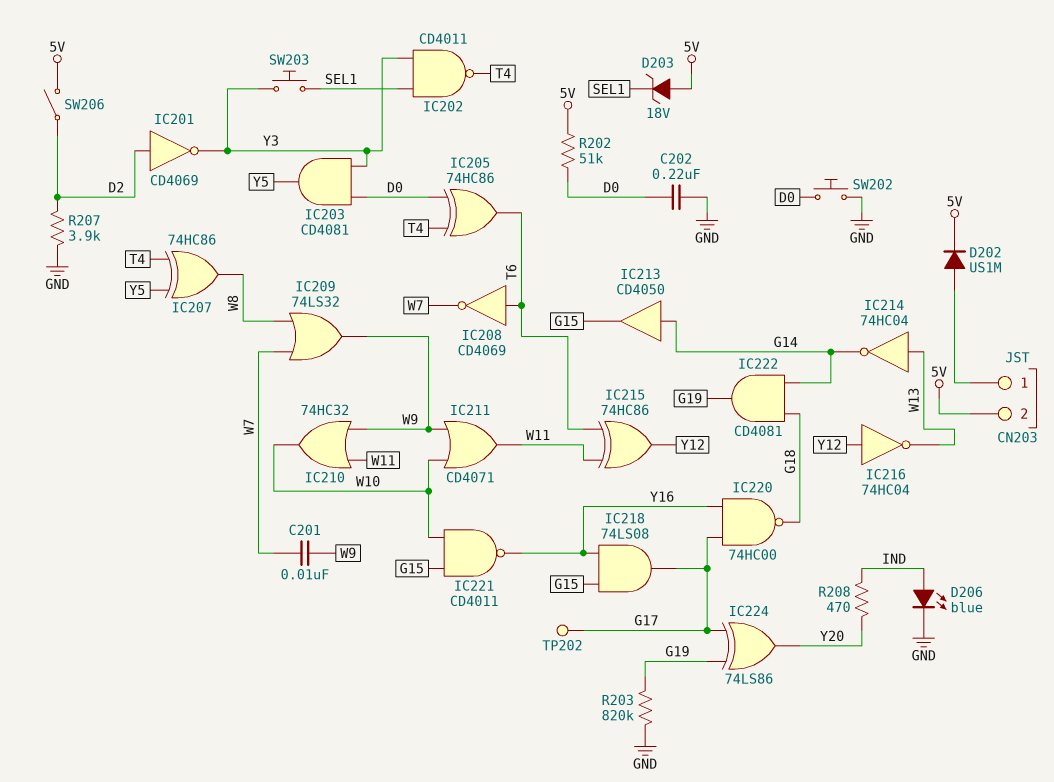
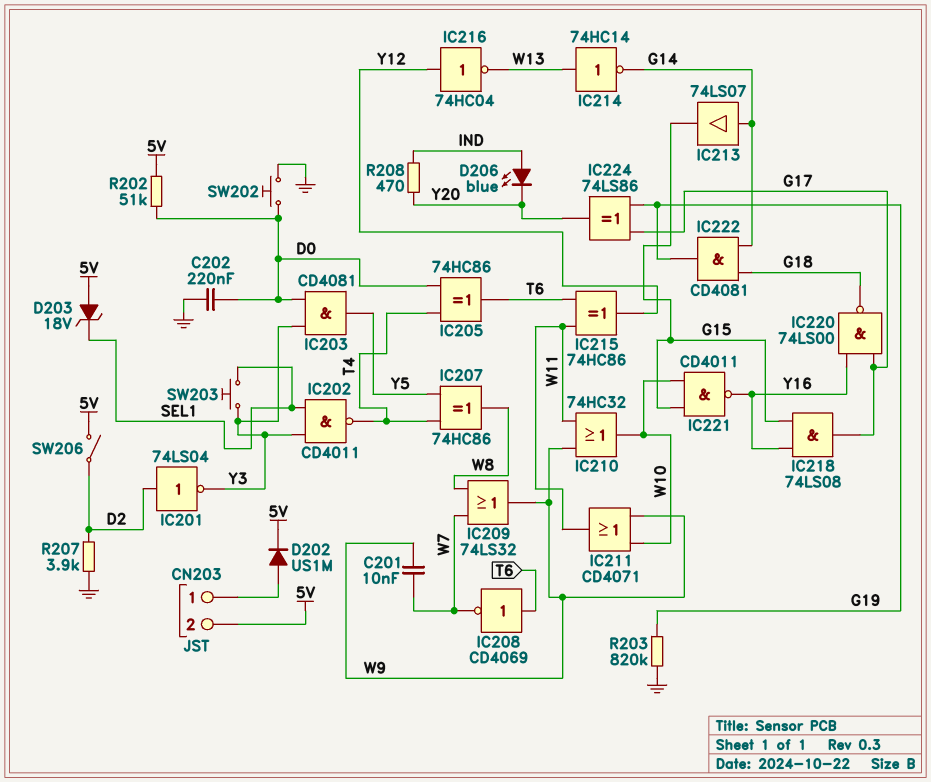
D206: LED blue (A IND, K GND) -> LED blue (A IND, K Y20)
IC201: NOT CD4069 (in D2, out Y3) -> NOT 74LS04 (in D2, out Y3)
IC213: buffer CD4050 (in G14, out G15) -> buffer 74LS07 (in G14, out G15)
IC214: NOT 74HC04 (in W13, out G14) -> NOT 74HC14 (in W13, out G14)
IC220: NAND 74HC00 (in G17, in Y16, out G18) -> NAND 74LS00 (in G17, in Y16, out G18)
TP202: test point (G17) -> none

